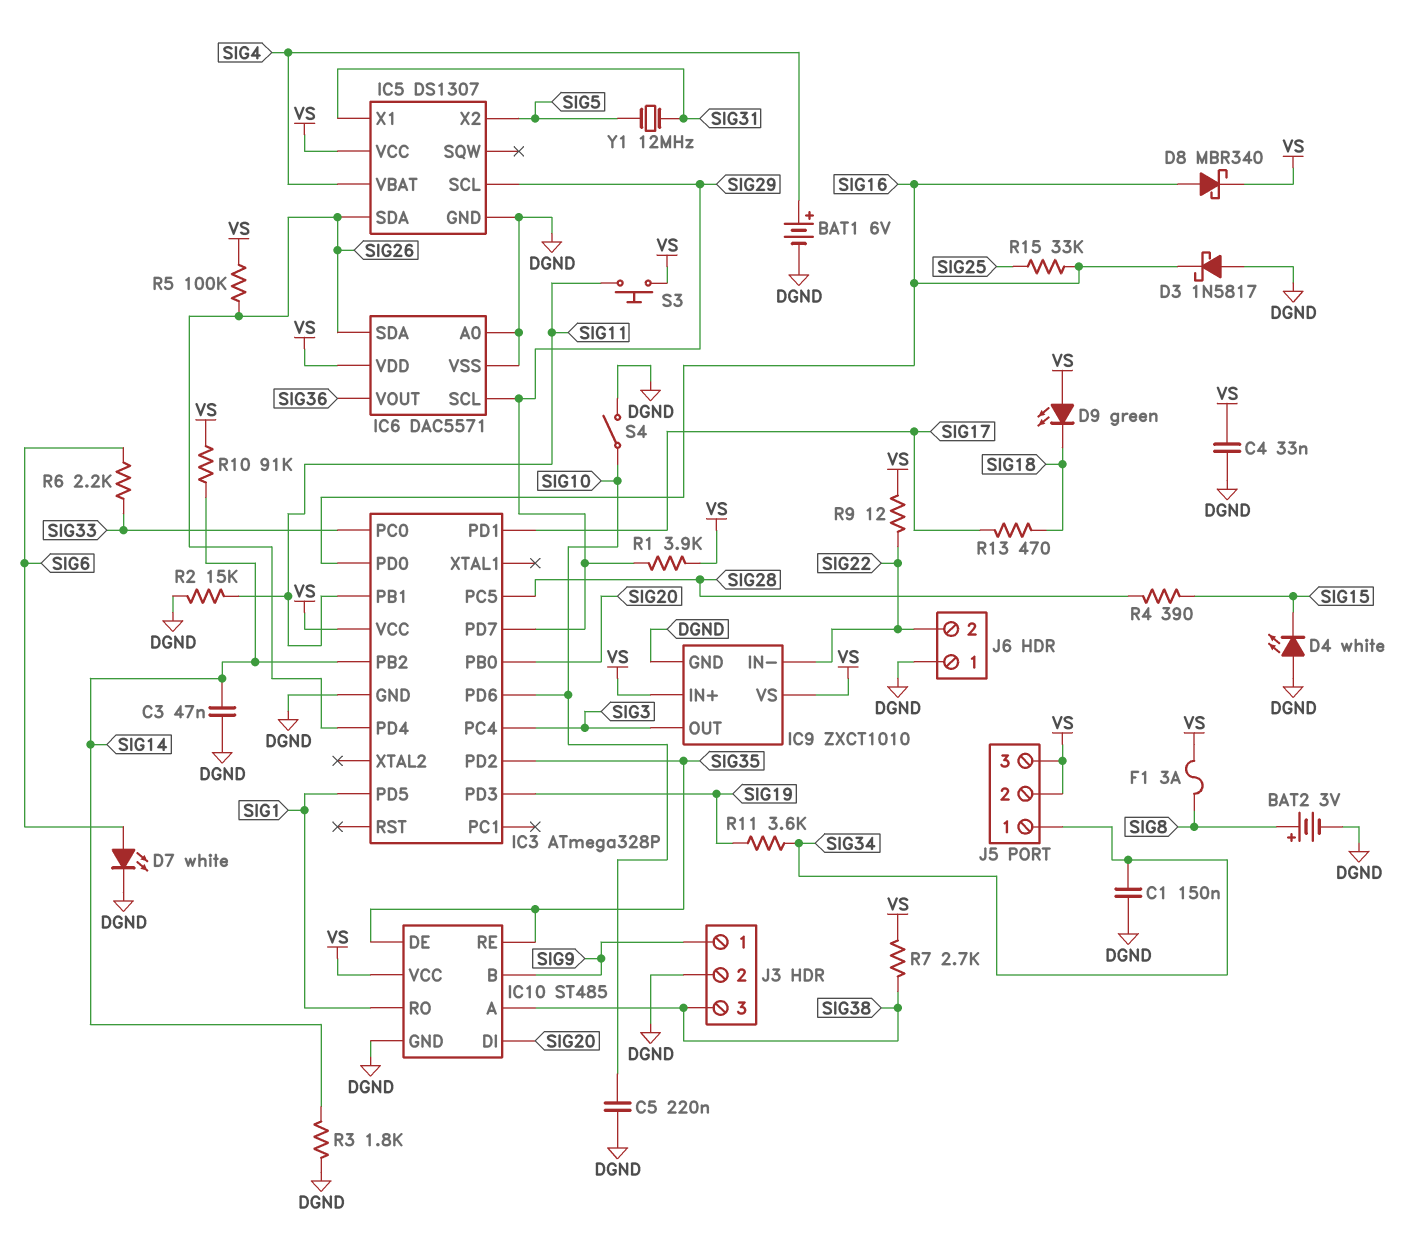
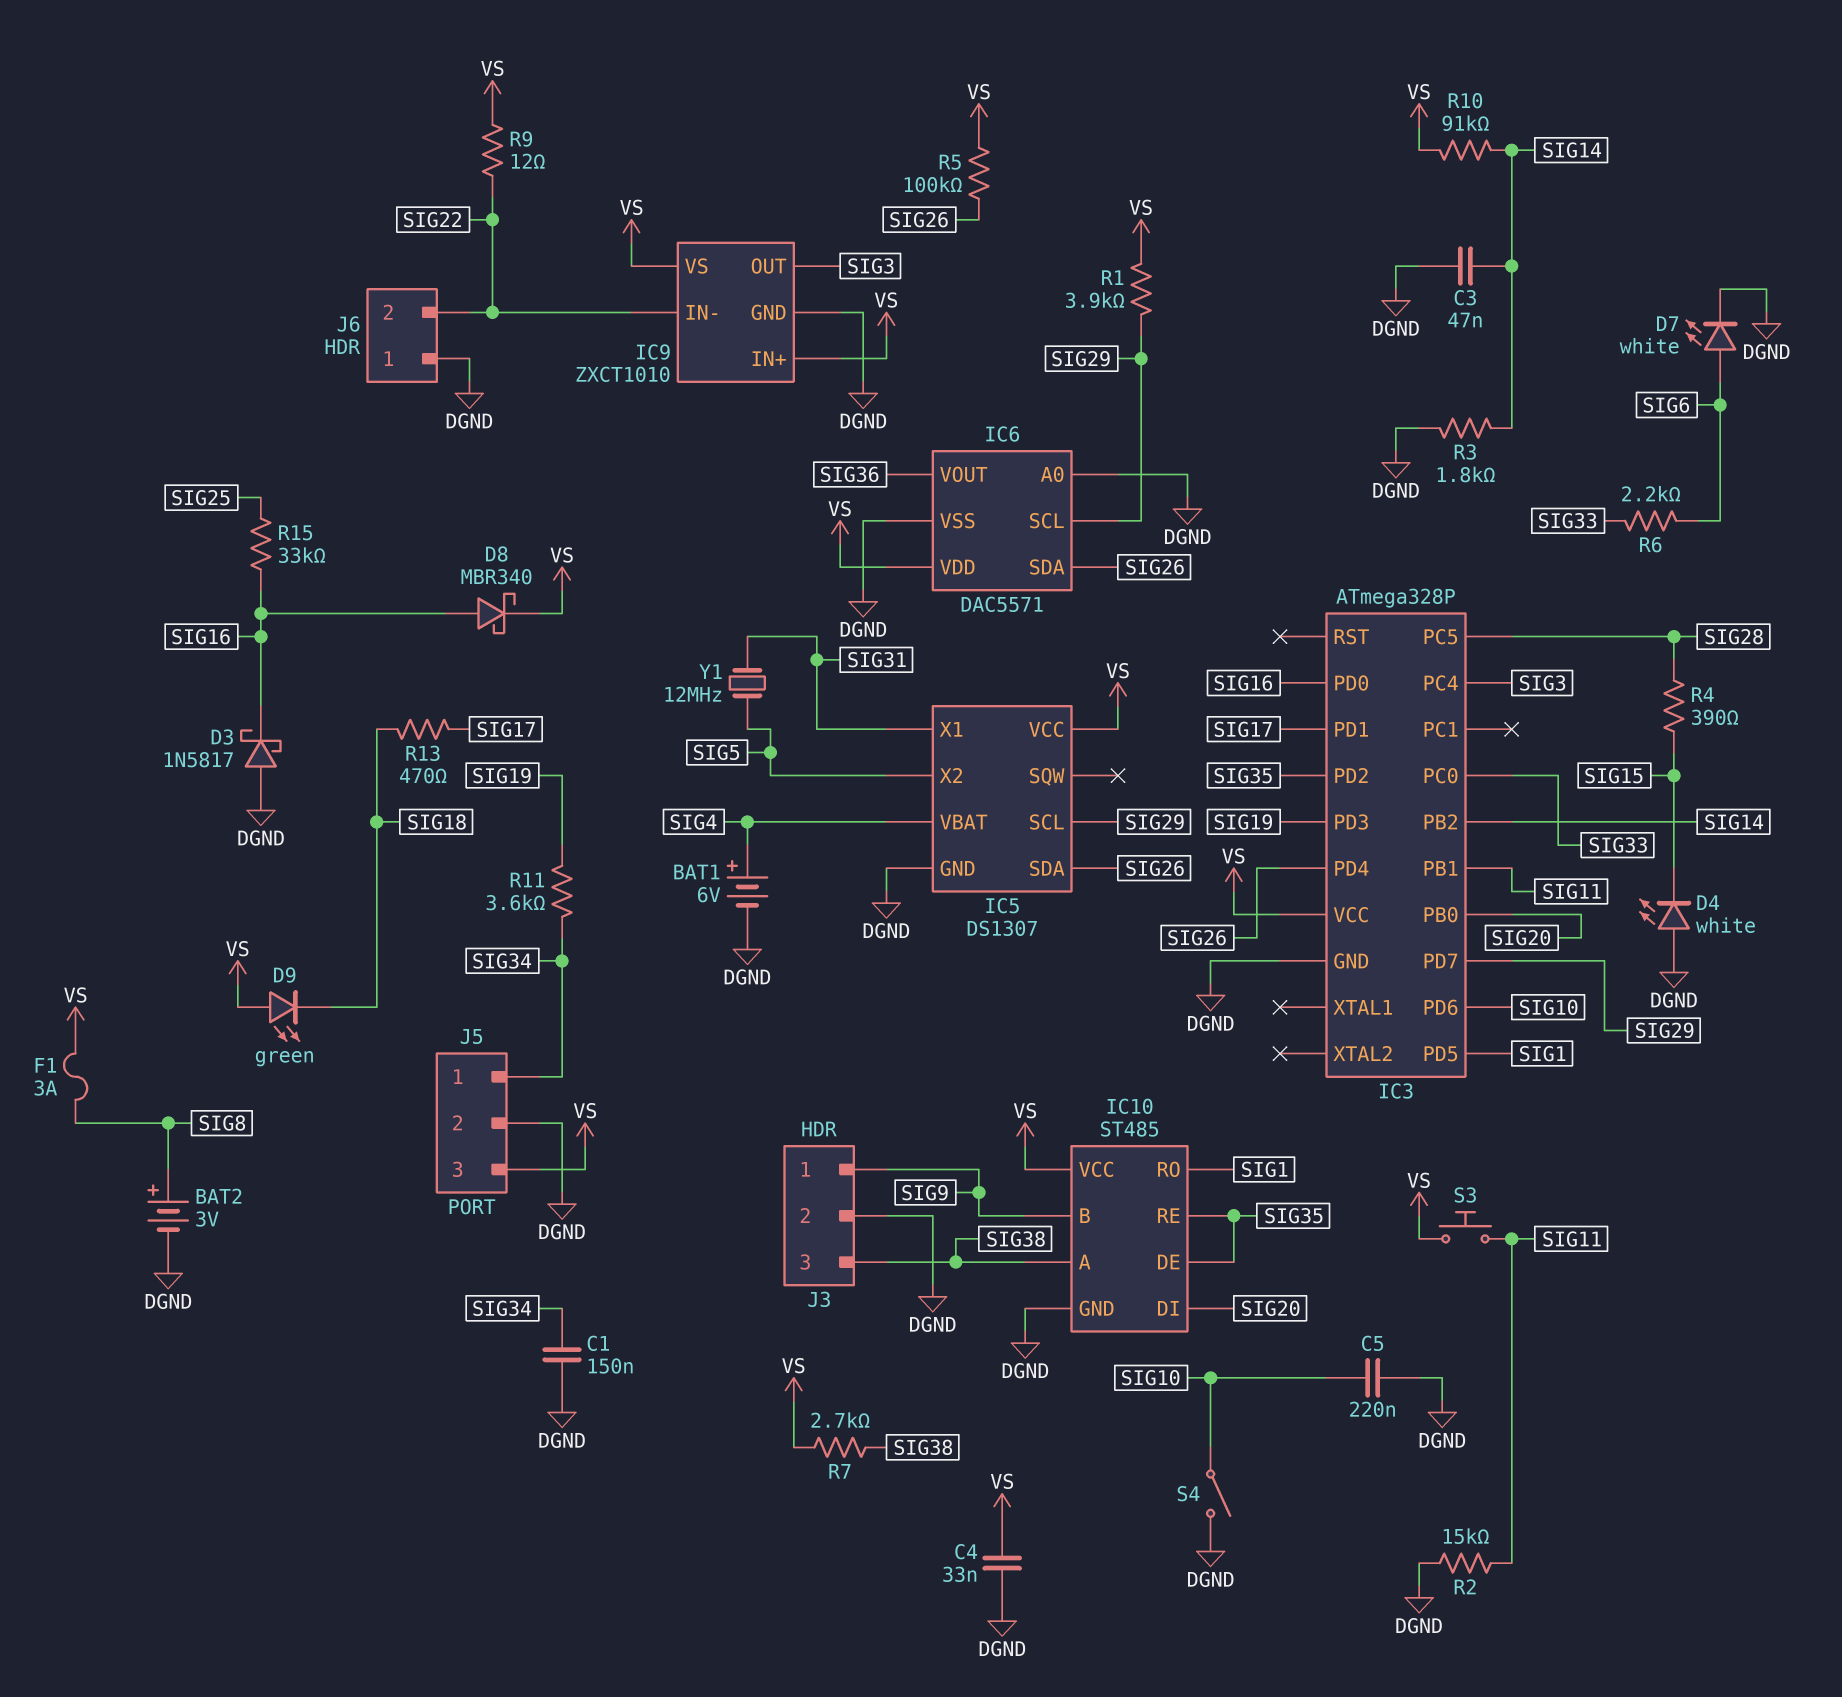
J5 pin 2: VS -> DGND

